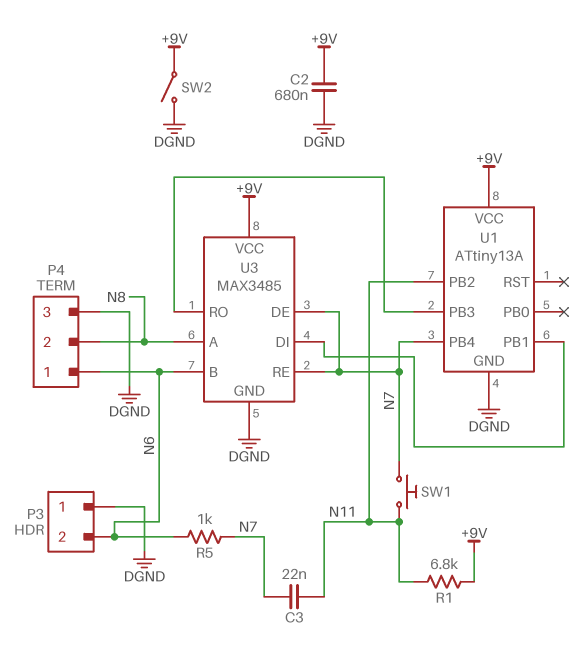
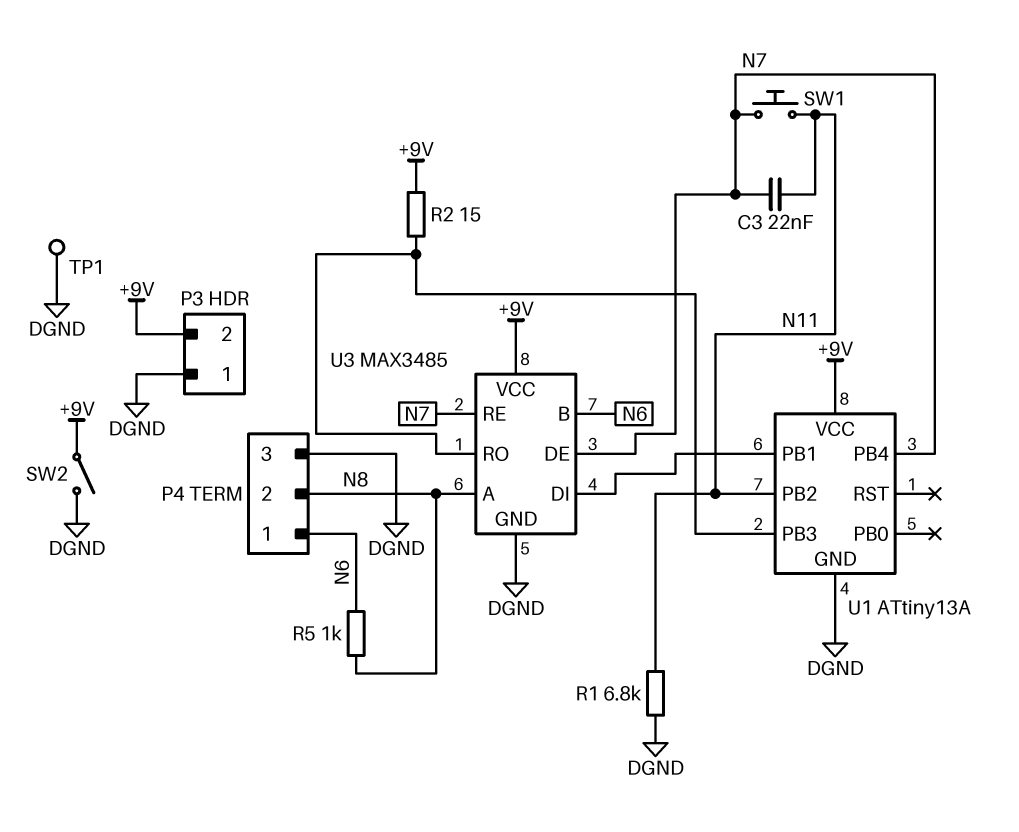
C2: 680nF (+9V, DGND) -> none
P3 pin 2: N6 -> +9V
R1: 6.8k (+9V, N11) -> 6.8k (DGND, N11)
R2: none -> 15 (+9V, U1/PB3)
R5: 1k (N6, N7) -> 1k (N6, N8)
TP1: none -> test point (DGND)

